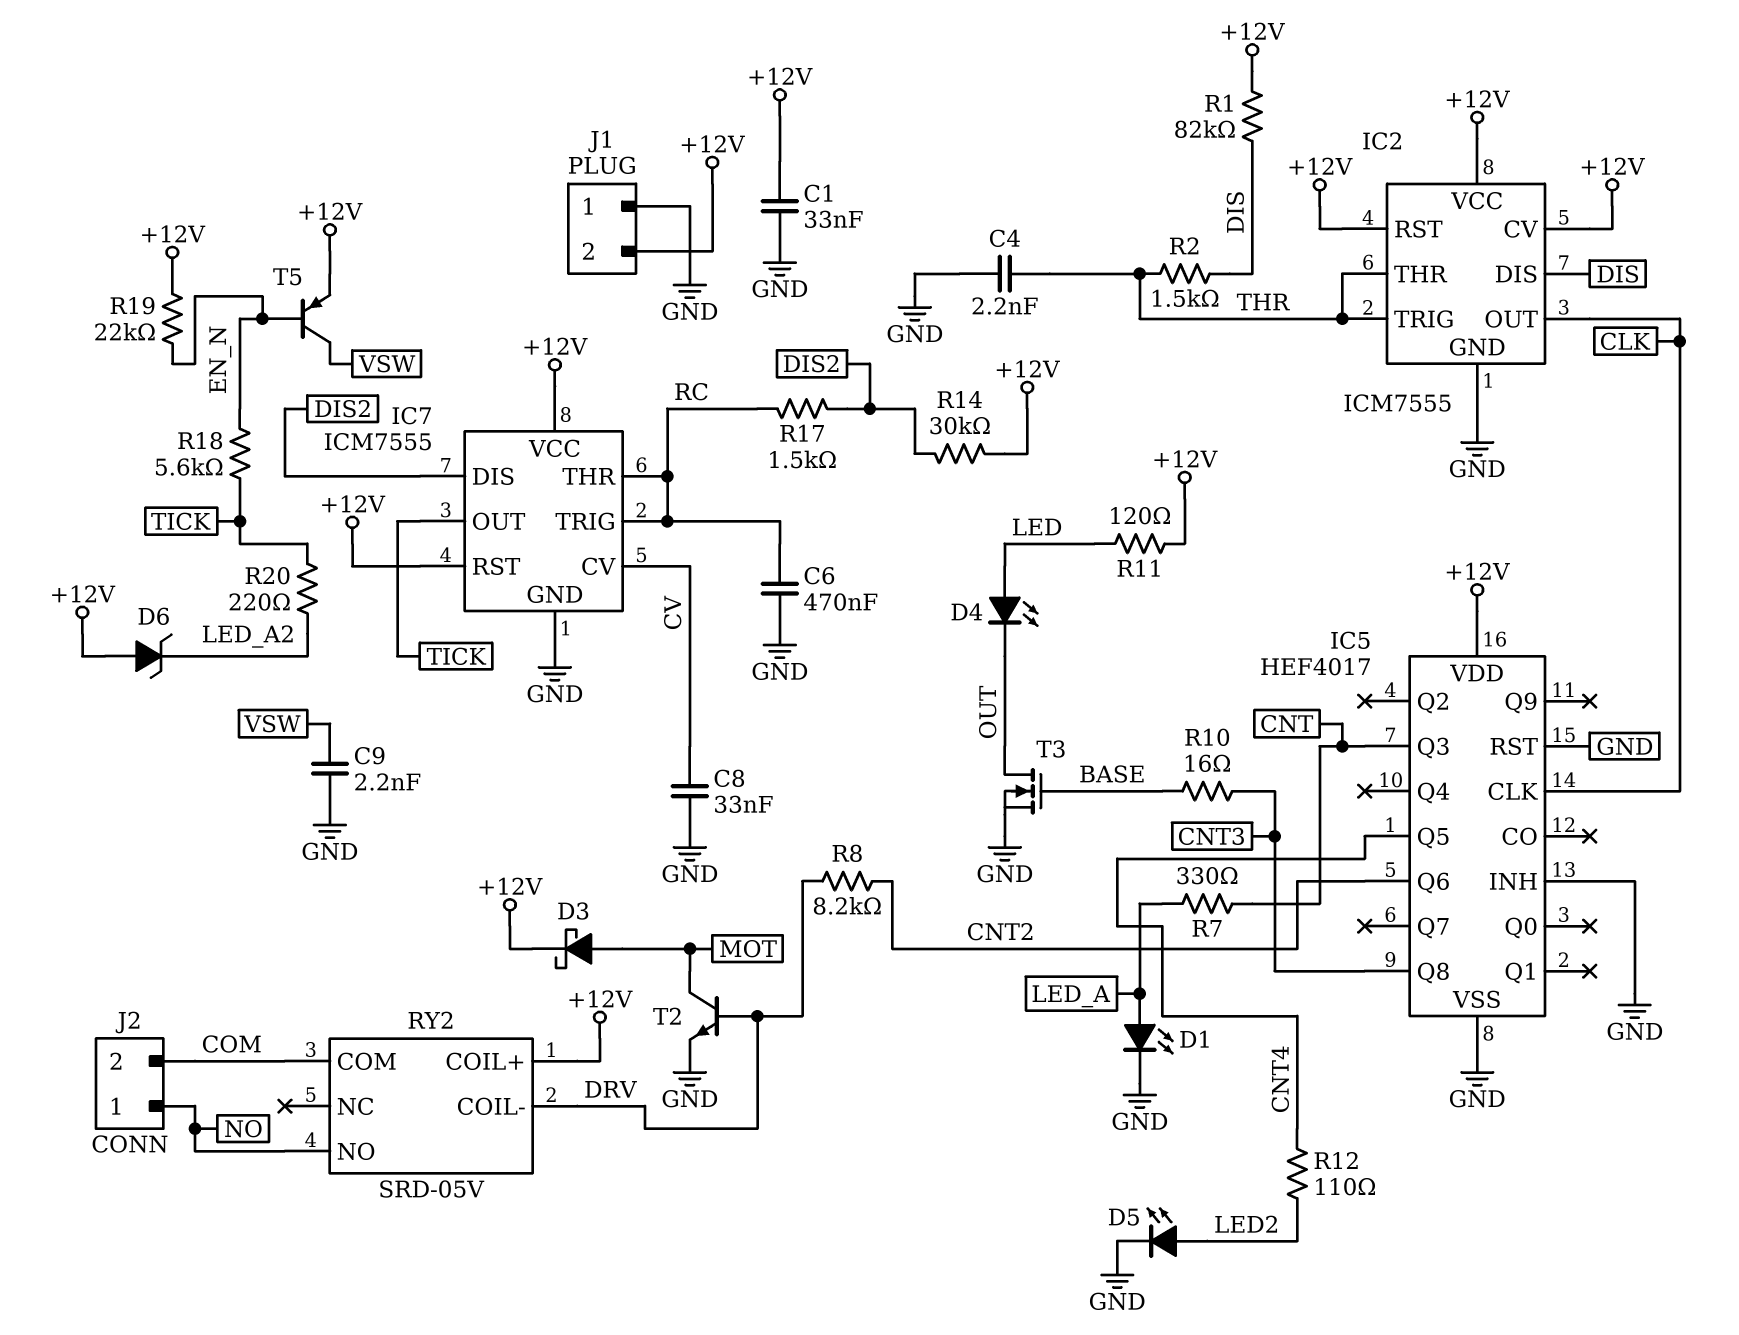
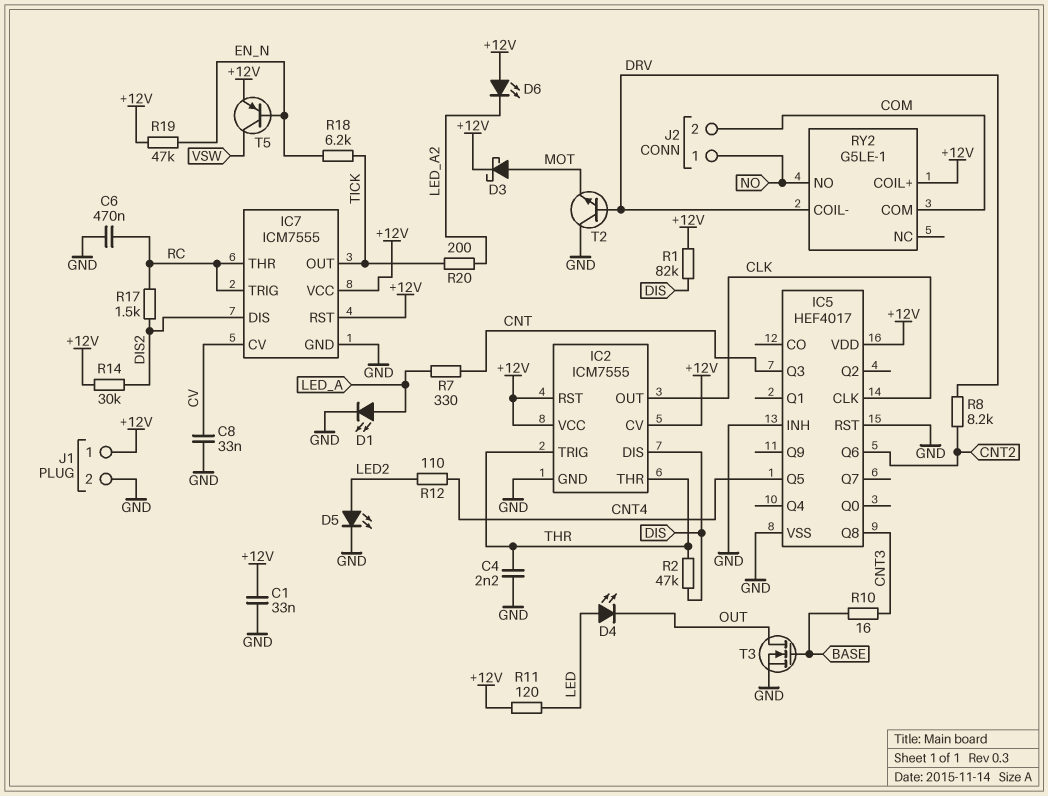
C9: 2.2nF (GND, VSW) -> none
D6: zener (A +12V, K LED_A2) -> LED (A +12V, K LED_A2)
J1 pin 1: GND -> +12V
J1 pin 2: +12V -> GND
R2: 1.5k (DIS, THR) -> 47k (DIS, THR)
R18: 5.6k (EN_N, TICK) -> 6.2k (EN_N, TICK)
R19: 22k (+12V, EN_N) -> 47k (+12V, EN_N)
R20: 220 (LED_A2, TICK) -> 200 (LED_A2, TICK)
RY2: SRD-05V -> G5LE-1
T2: NPN (B DRV, C MOT, E GND) -> NPN (B DRV, C GND, E MOT)

